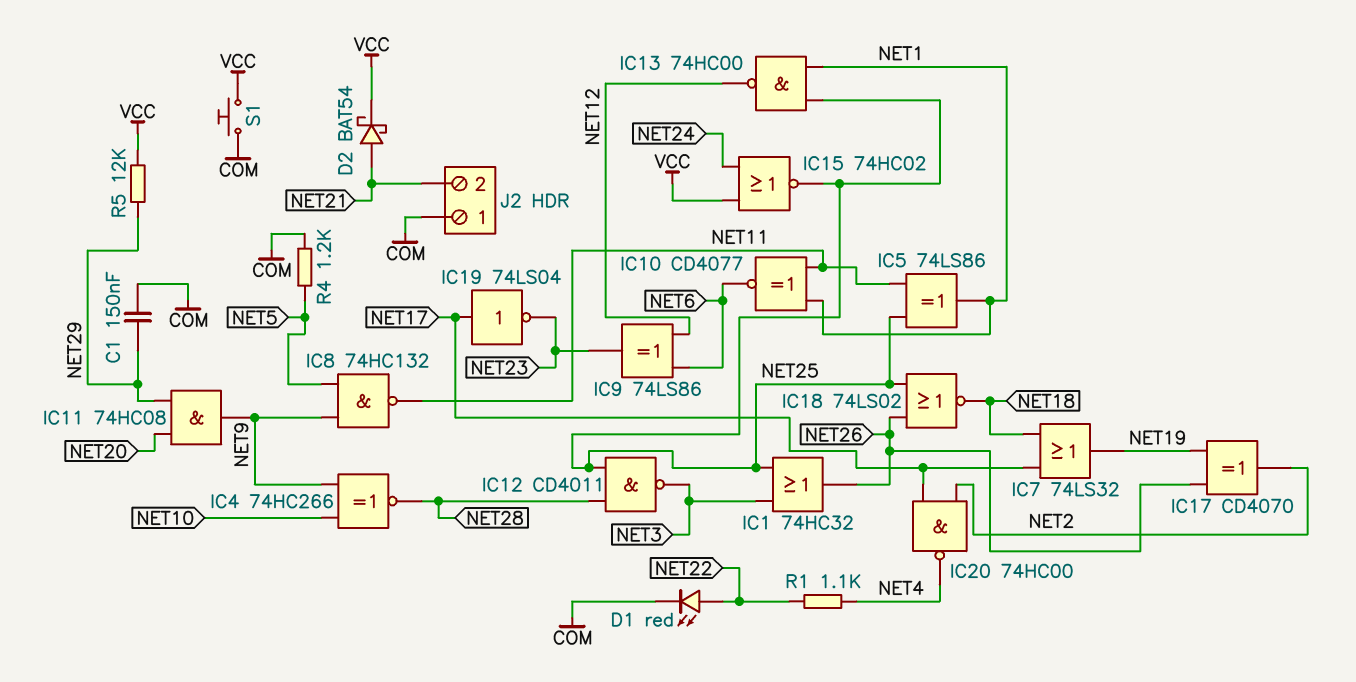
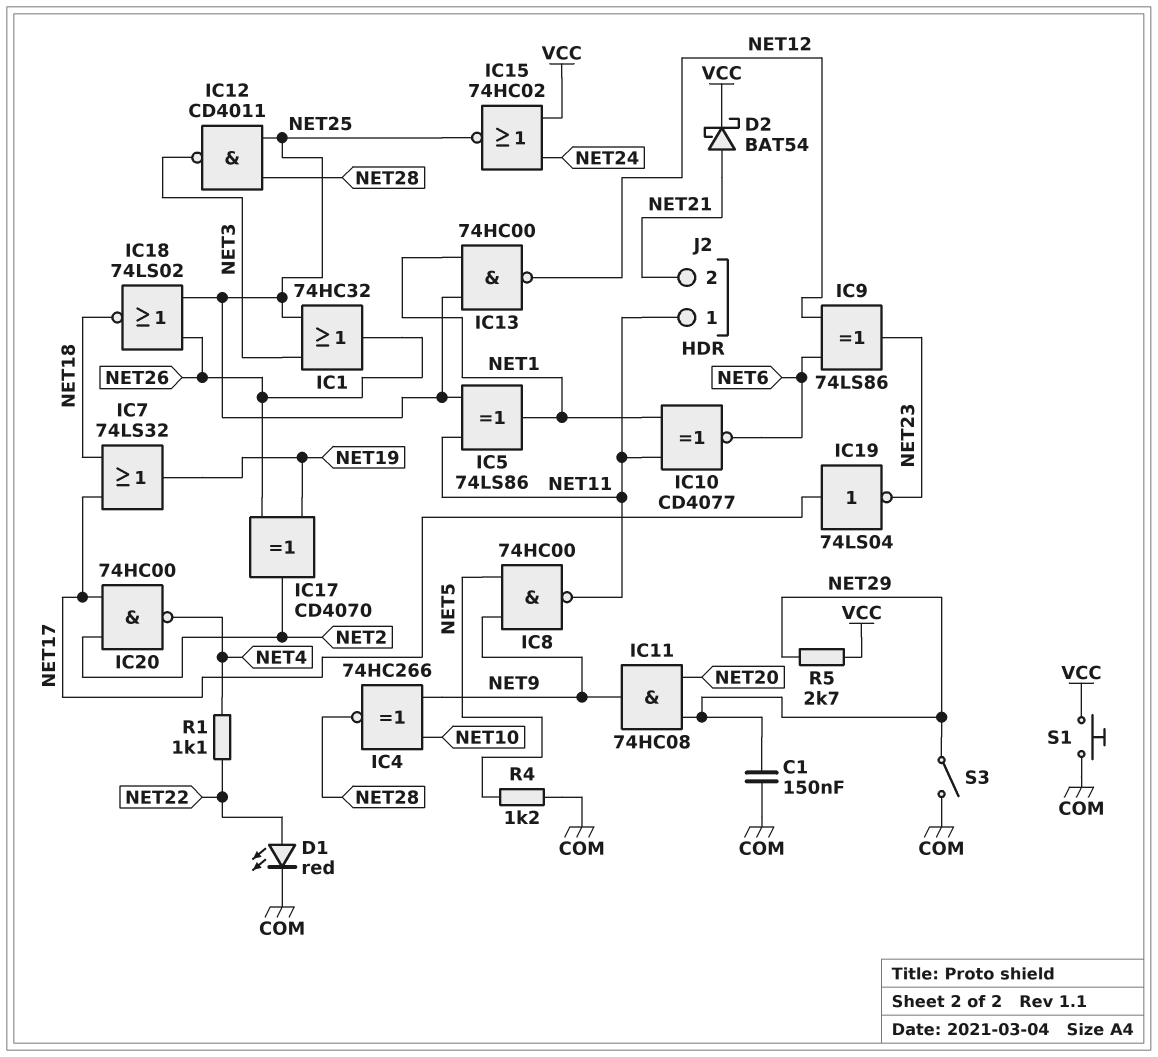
IC8: NAND 74HC132 (in NET5, in NET9, out NET11) -> NAND 74HC00 (in NET5, in NET9, out NET11)
J2 pin 1: COM -> NET11
R5: 12k (NET29, VCC) -> 2.7k (NET29, VCC)
S3: none -> switch (COM, NET29)

